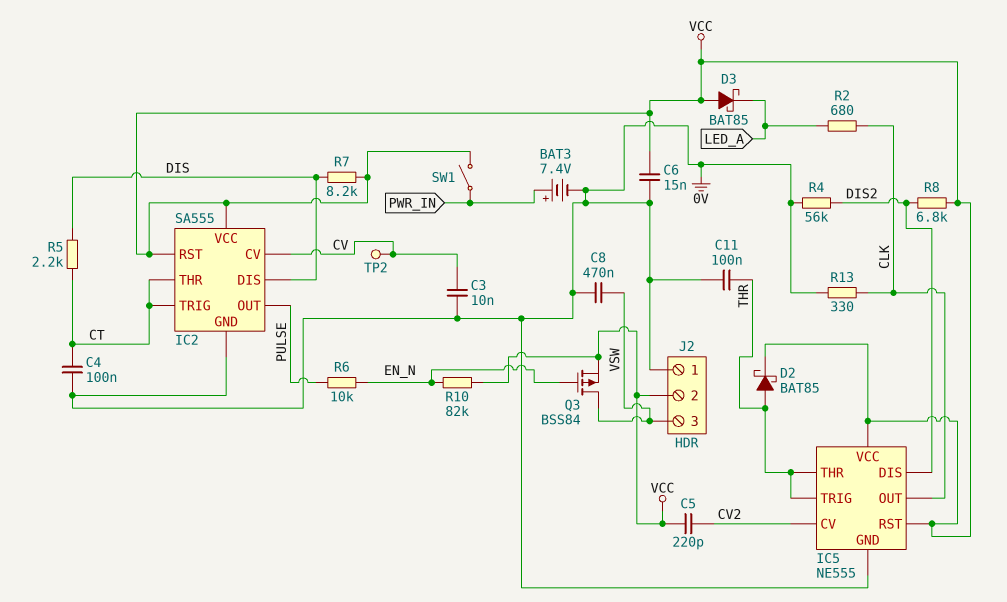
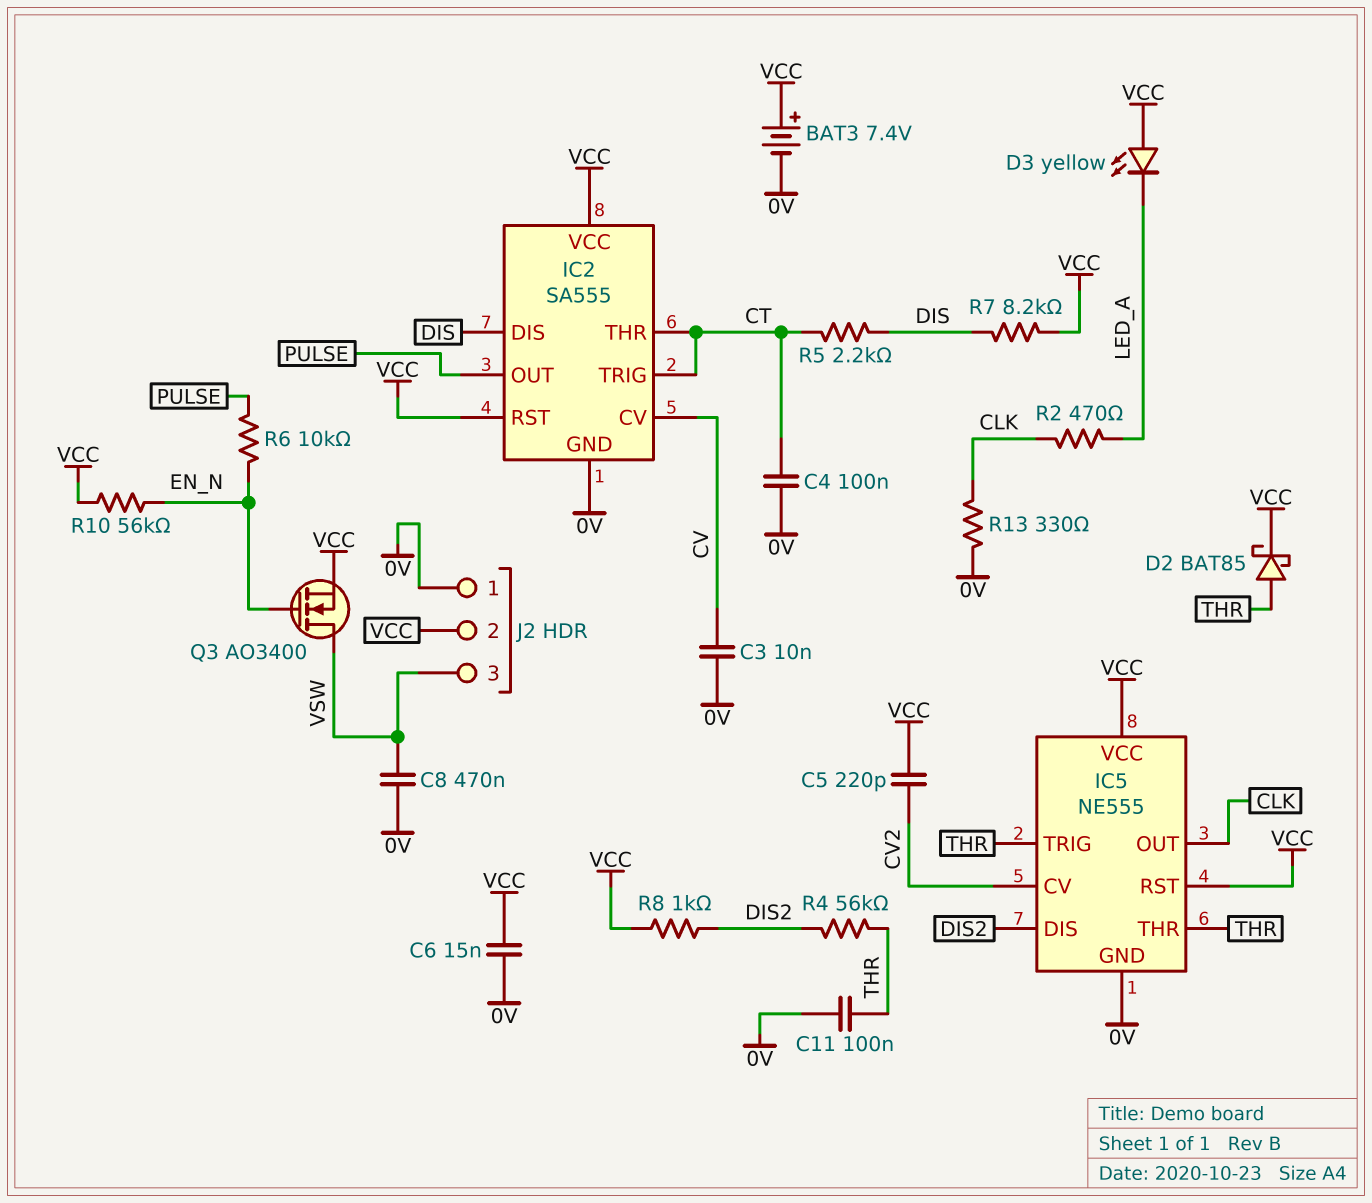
BAT3: 7.4V (plus PWR_IN, minus 0V) -> 7.4V (plus VCC, minus 0V)
D3: schottky BAT85 (A VCC, K LED_A) -> LED yellow (A VCC, K LED_A)
Q3: PMOS BSS84 (G EN_N, D VSW, S VCC) -> NMOS AO3400 (G EN_N, D VSW, S VCC)
R2: 680 (CLK, LED_A) -> 470 (CLK, LED_A)
R4: 56k (0V, DIS2) -> 56k (DIS2, THR)
R8: 6.8k (DIS2, VCC) -> 1k (DIS2, VCC)
R10: 82k (EN_N, VCC) -> 56k (EN_N, VCC)
SW1: switch (PWR_IN, VCC) -> none
TP2: test point (CV) -> none

